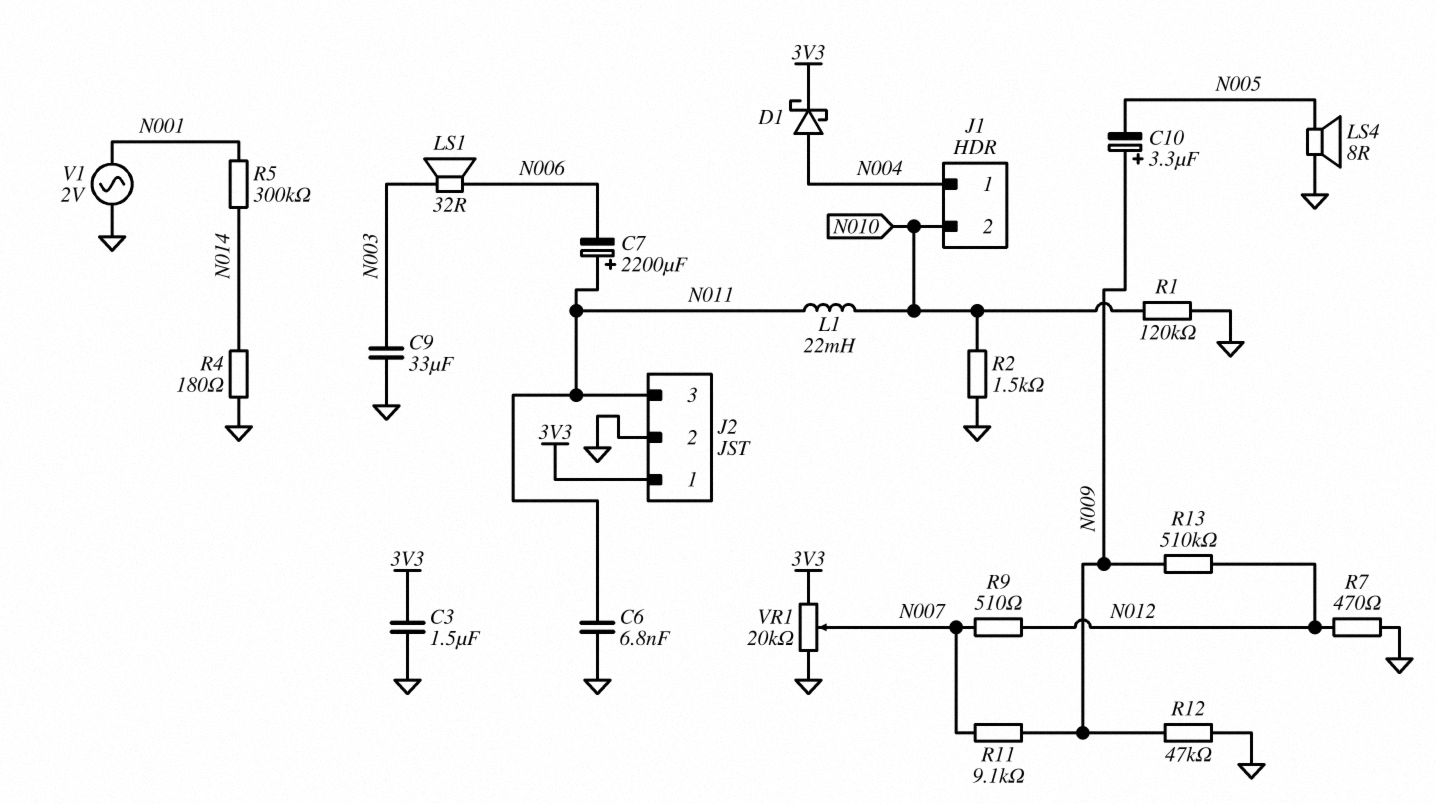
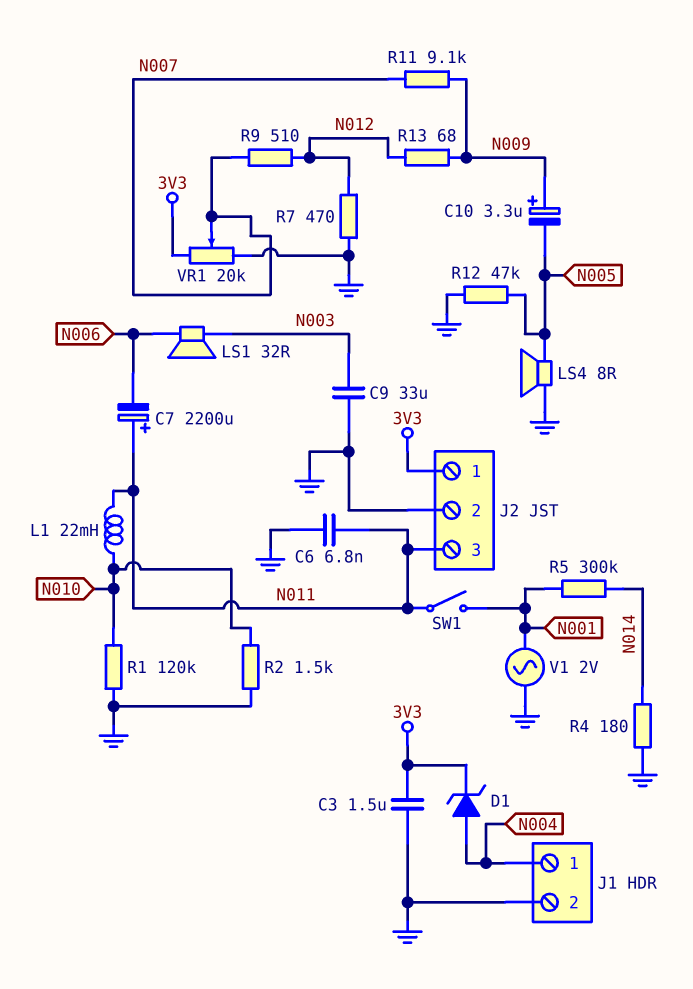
D1: schottky (A N004, K 3V3) -> zener (A N004, K 3V3)
J1 pin 2: N010 -> GND
R12: 47k (GND, N009) -> 47k (GND, N005)
R13: 510k (N009, N012) -> 68 (N009, N012)
SW1: none -> switch (N001, N011)

